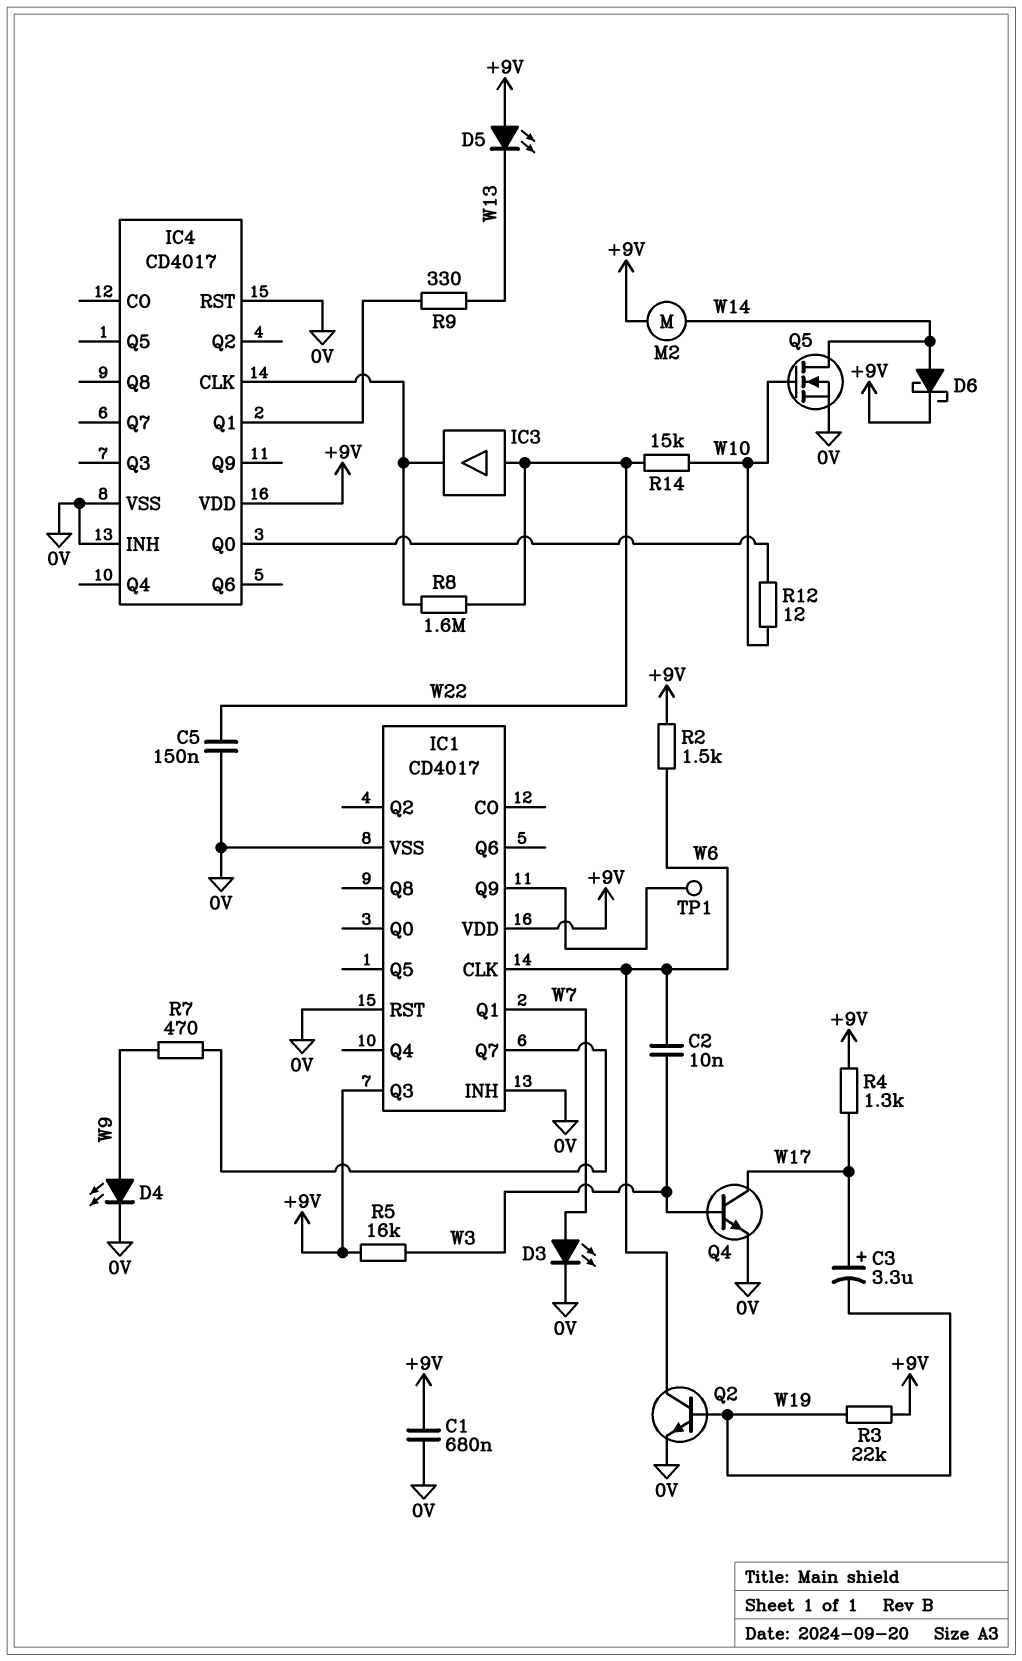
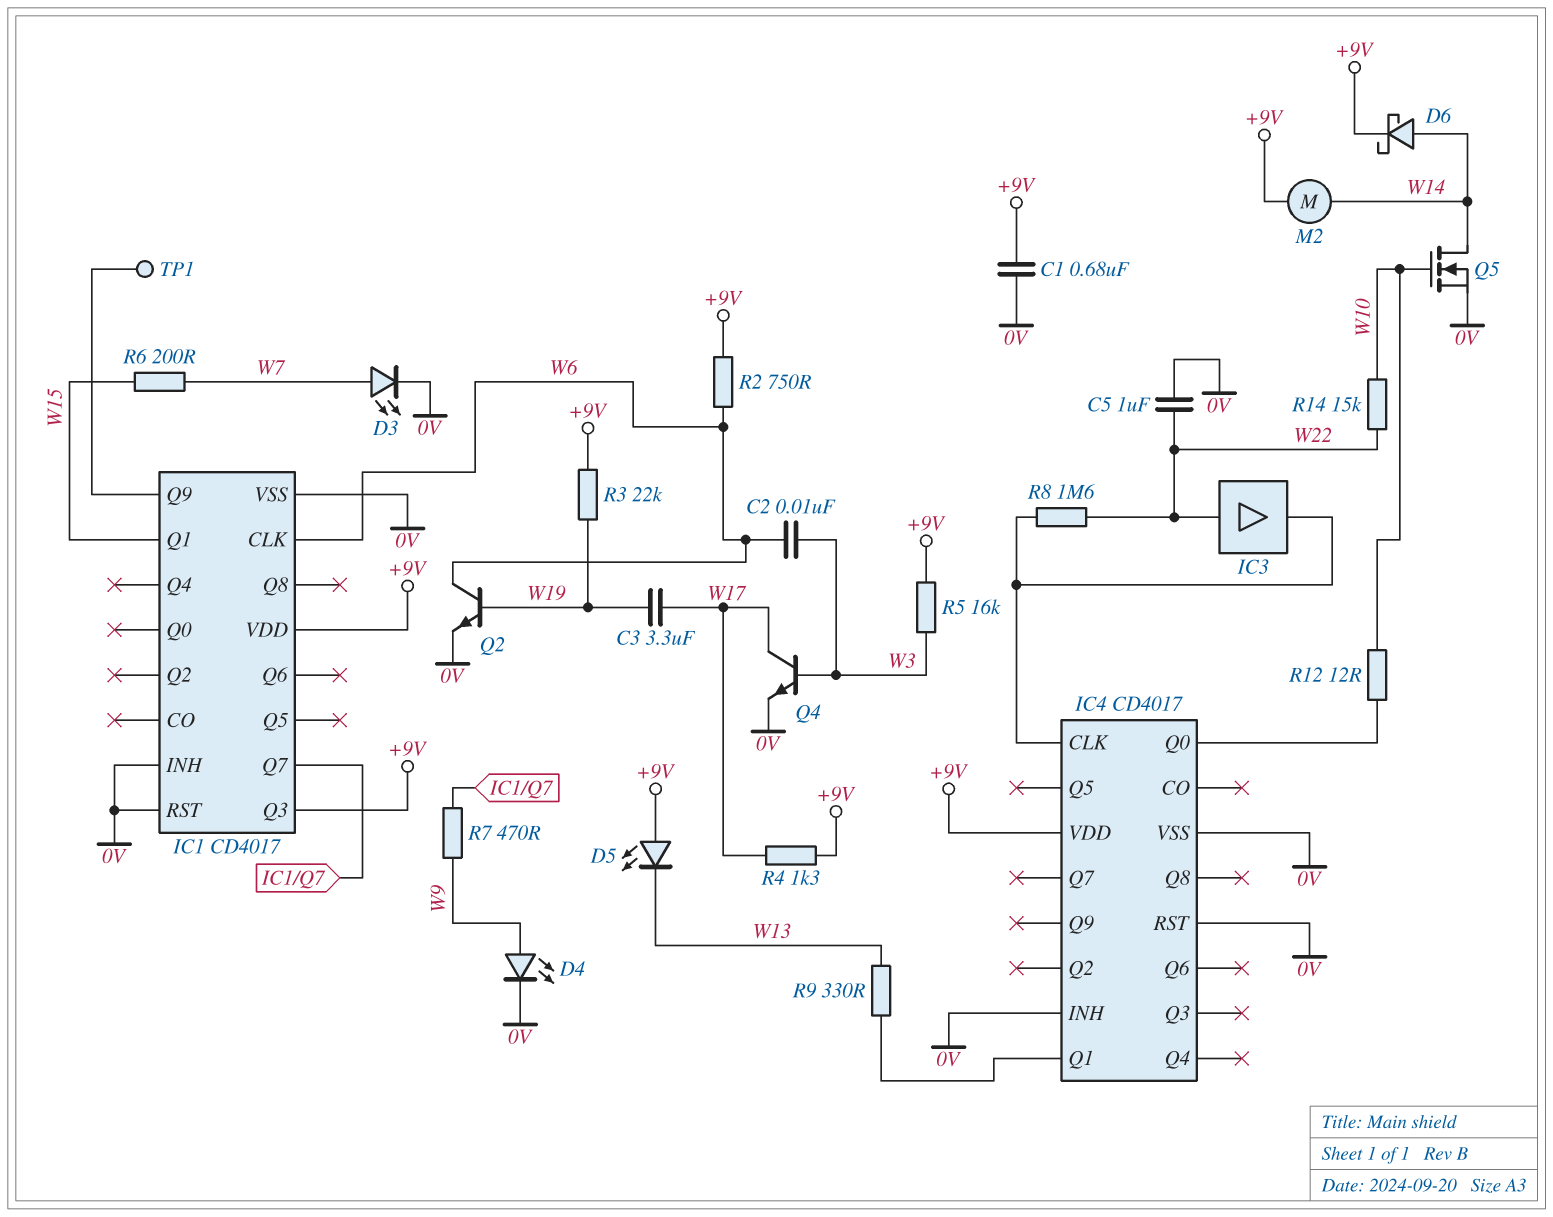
C3: 3.3uF (plus W17, minus W19) -> 3.3uF (W17, W19)
C5: 150nF (0V, W22) -> 1uF (0V, W22)
IC1 pin Q1: W7 -> W15
R2: 1.5k (+9V, W6) -> 750 (+9V, W6)
R6: none -> 200 (W7, W15)

